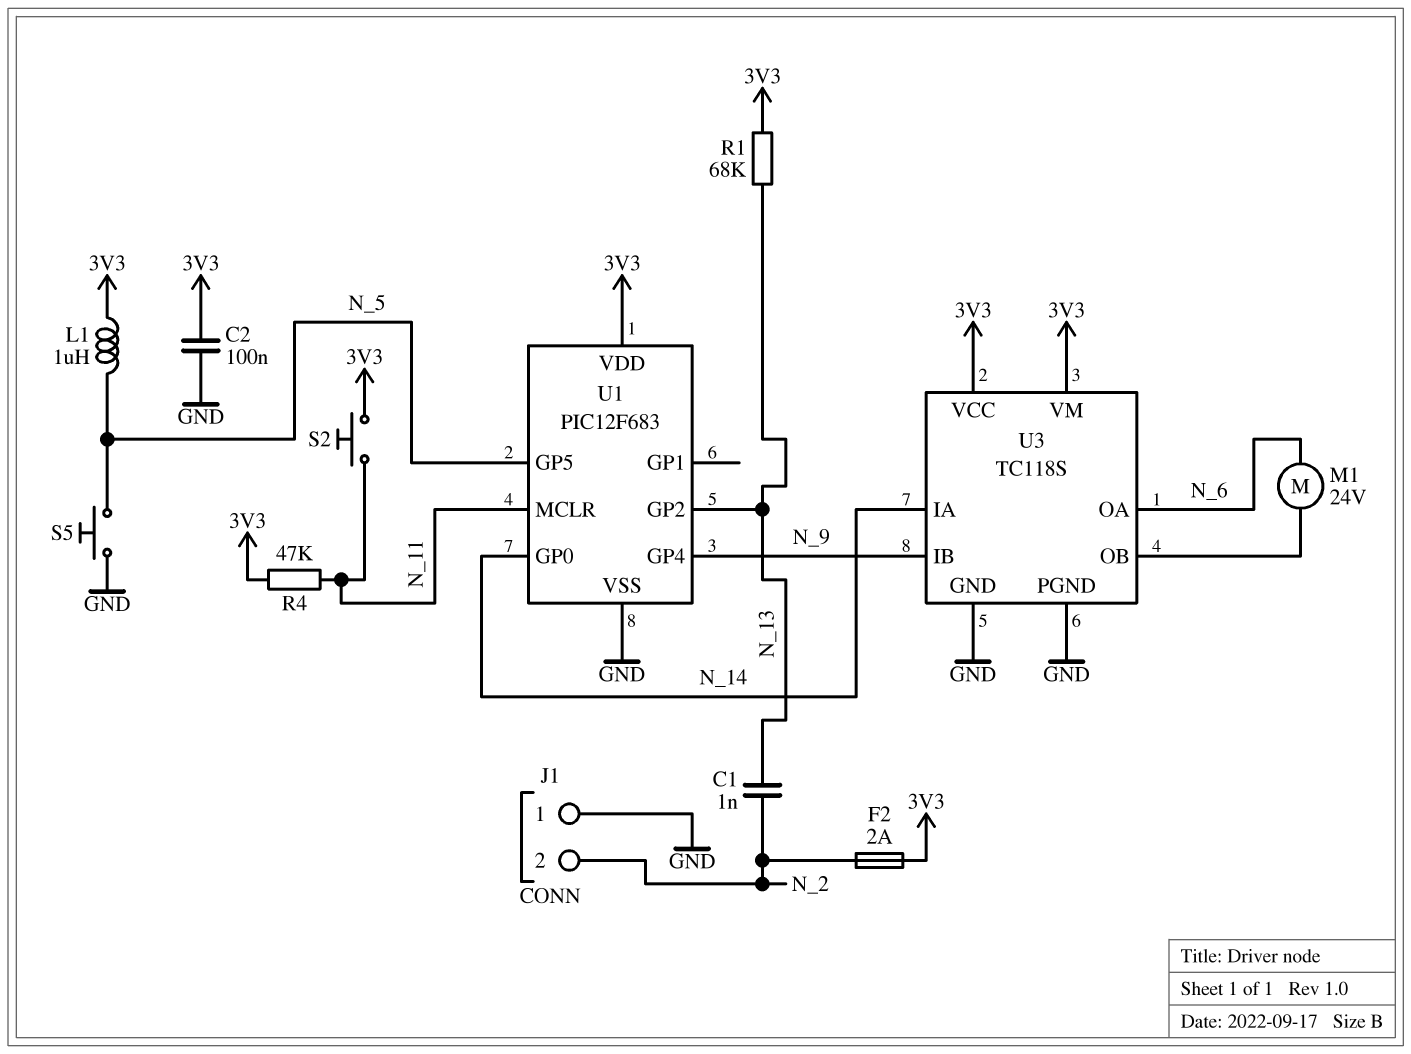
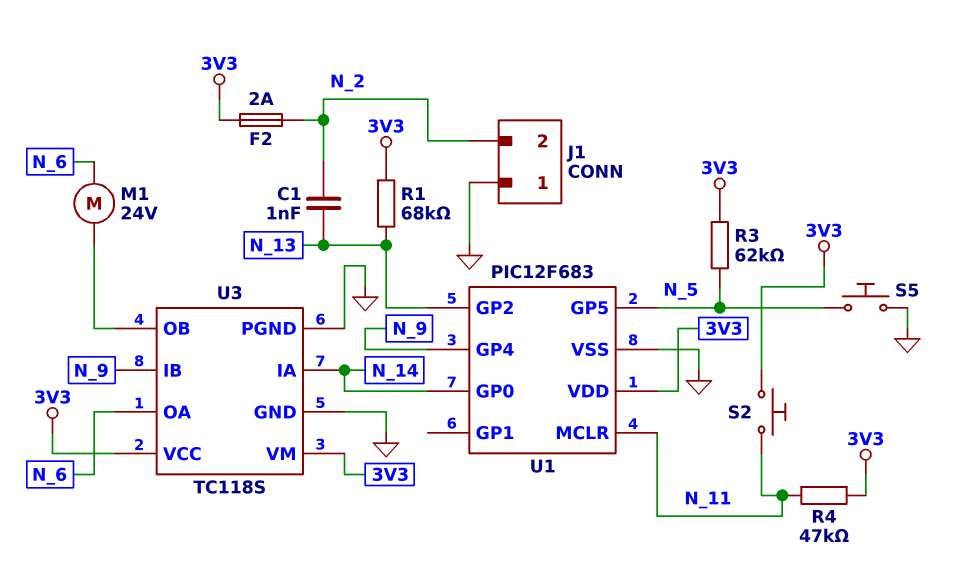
C2: 100nF (3V3, GND) -> none
L1: 1uH (3V3, N_5) -> none
R3: none -> 62k (3V3, N_5)

